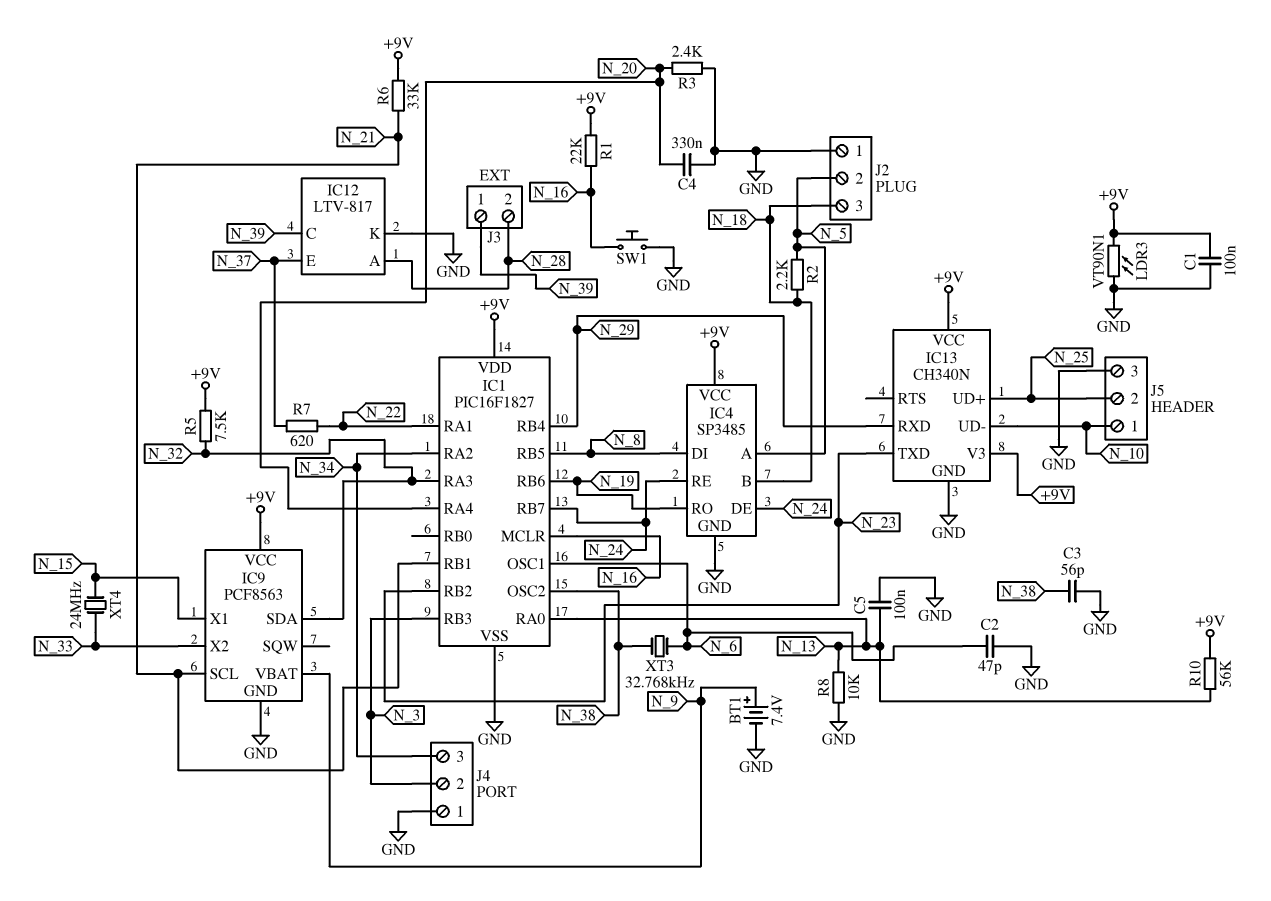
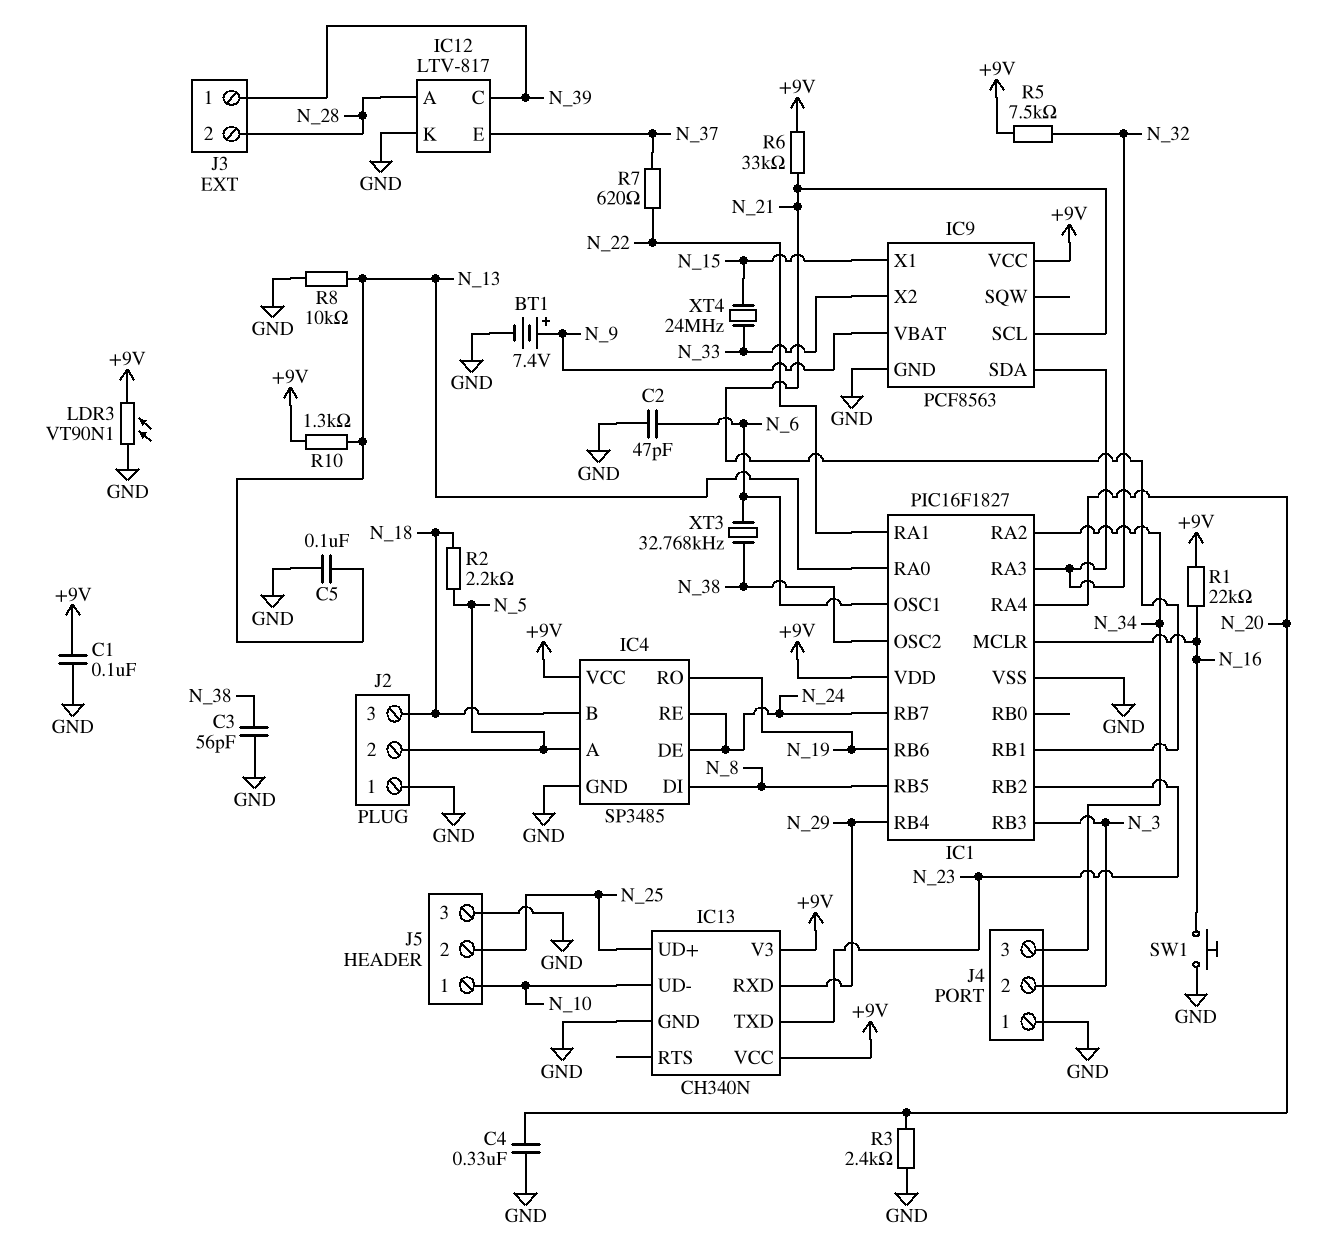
R10: 56k (+9V, N_13) -> 1.3k (+9V, N_13)

